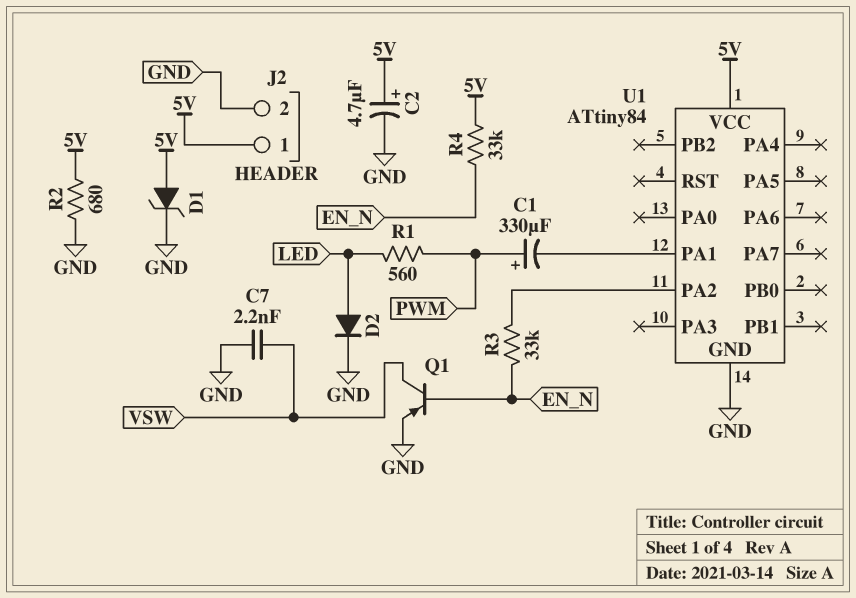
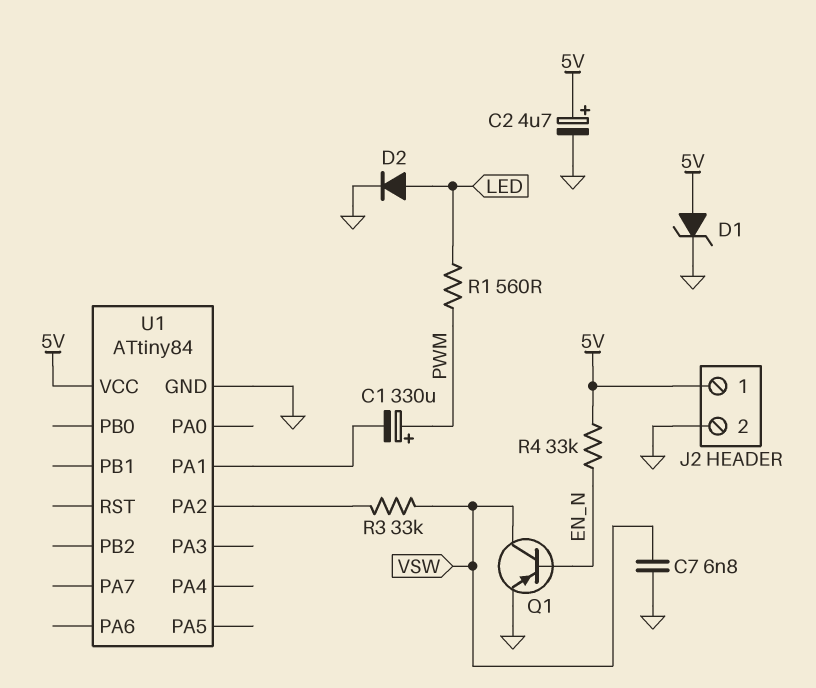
C7: 2.2nF (GND, VSW) -> 6.8nF (GND, VSW)
R2: 680 (5V, GND) -> none
R3: 33k (EN_N, U1/PA2) -> 33k (U1/PA2, VSW)

